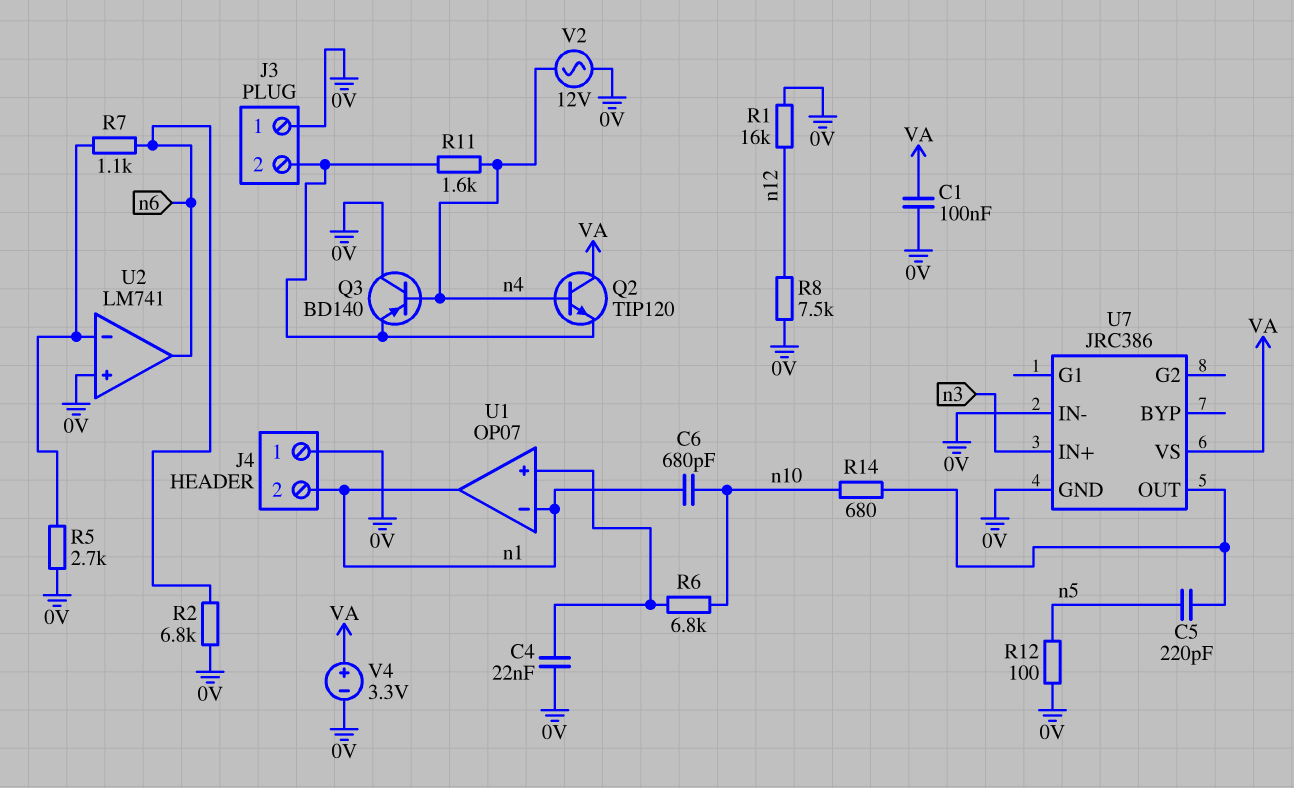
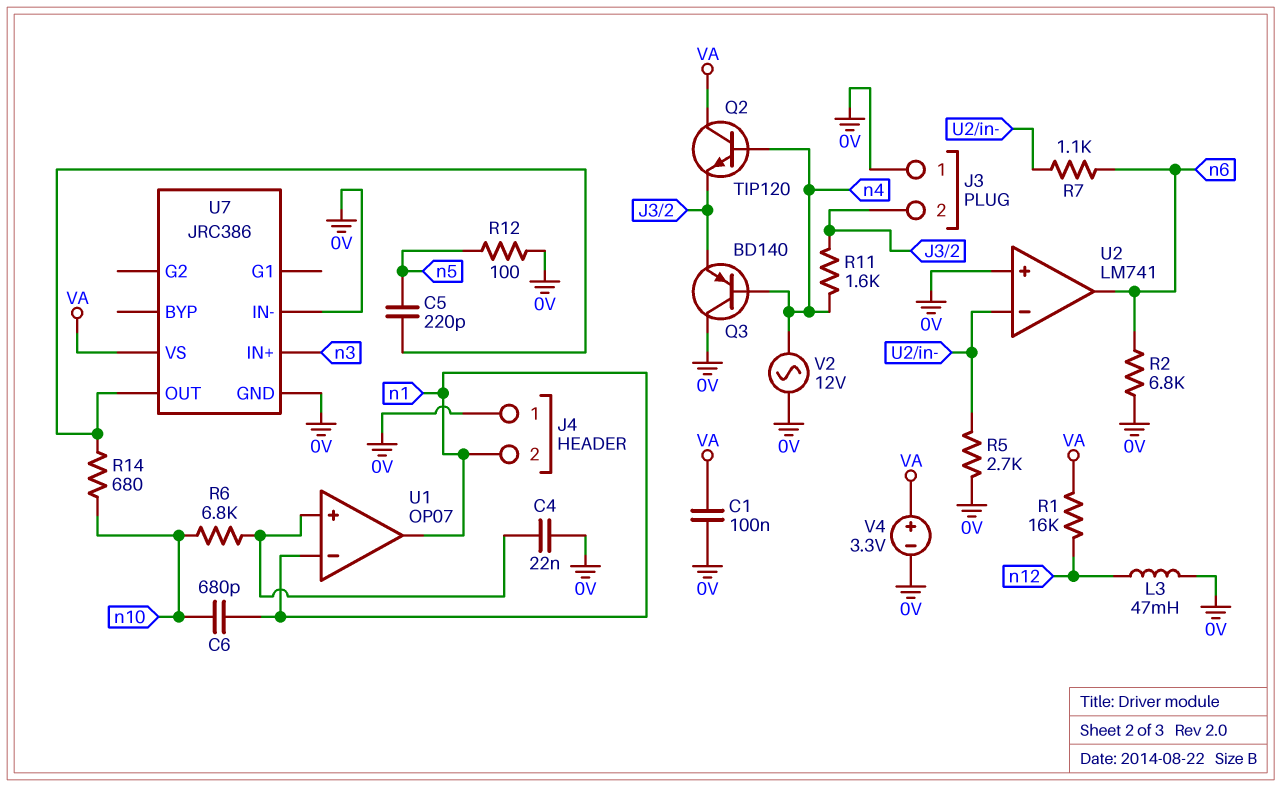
L3: none -> 47mH (0V, n12)
R1: 16k (0V, n12) -> 16k (VA, n12)
R8: 7.5k (0V, n12) -> none

